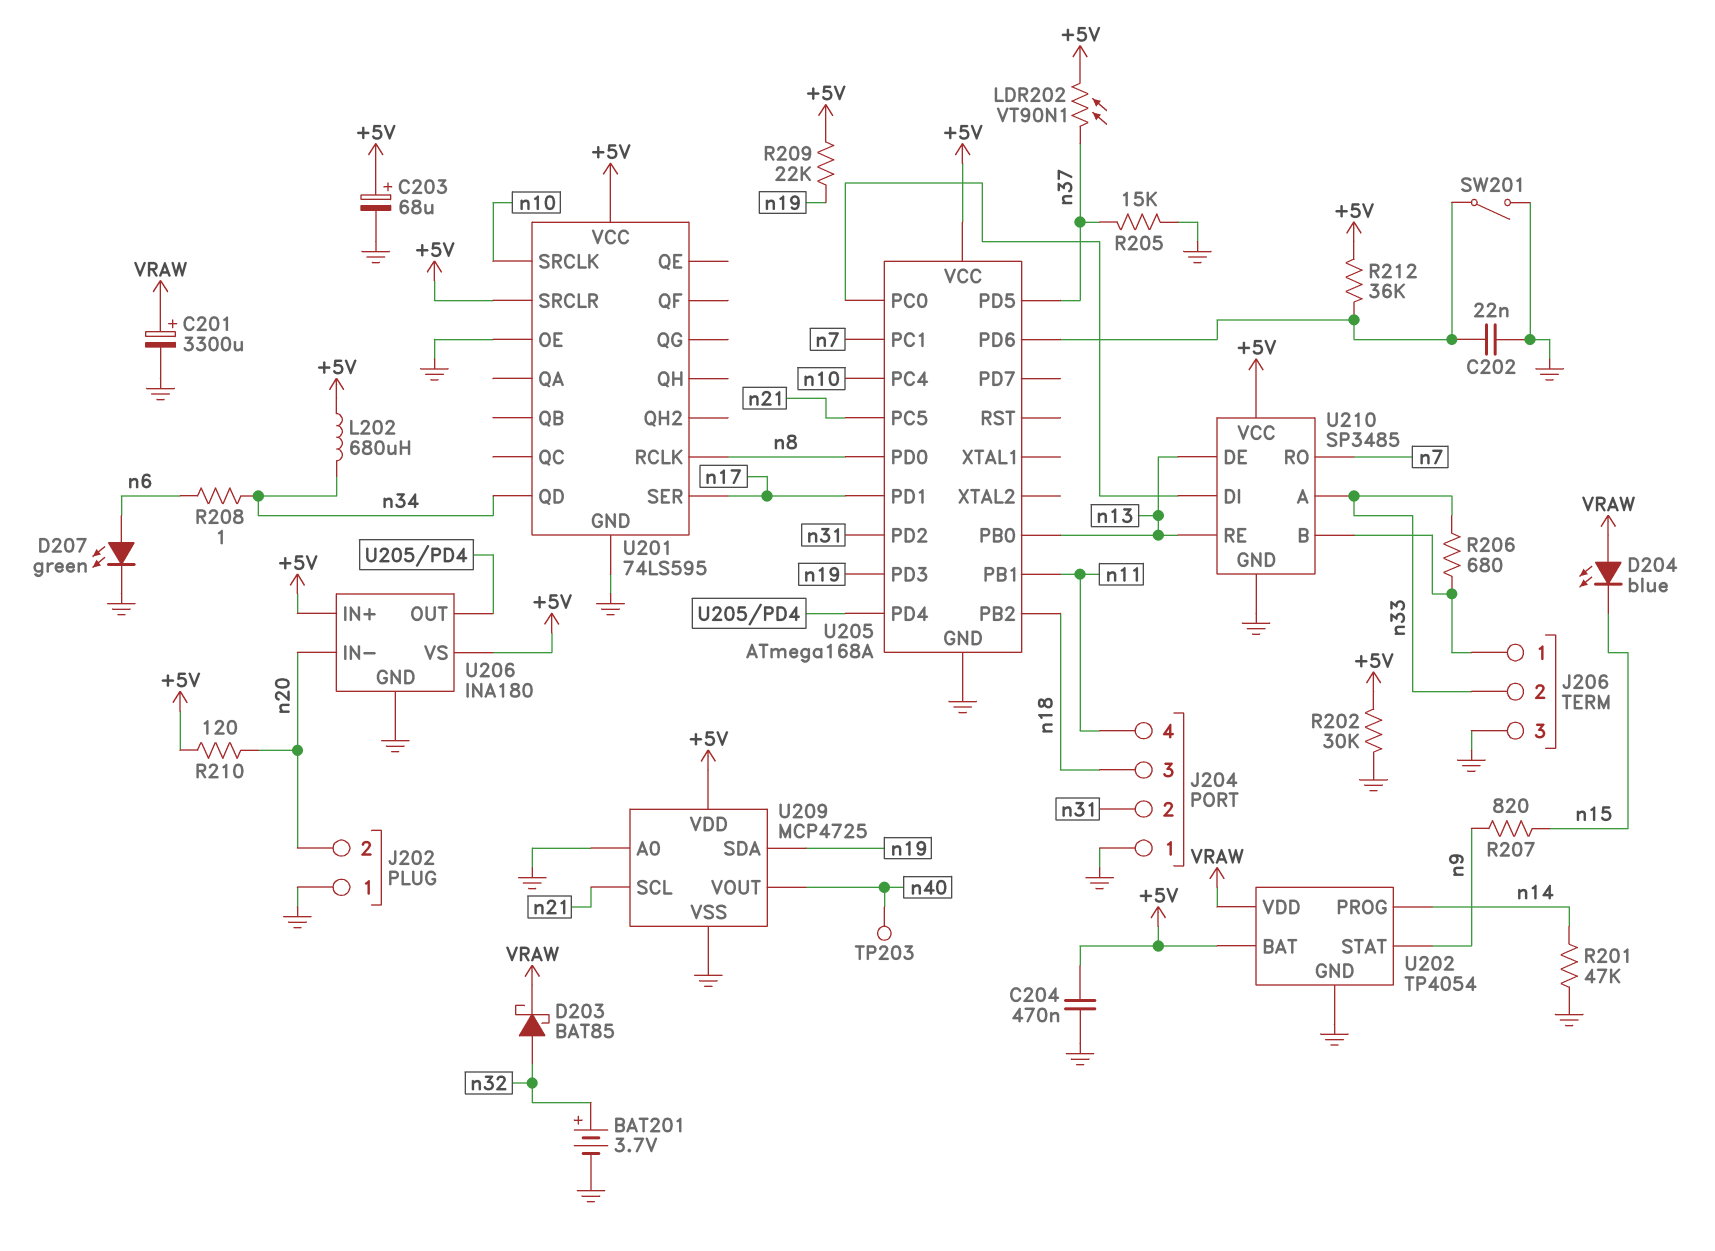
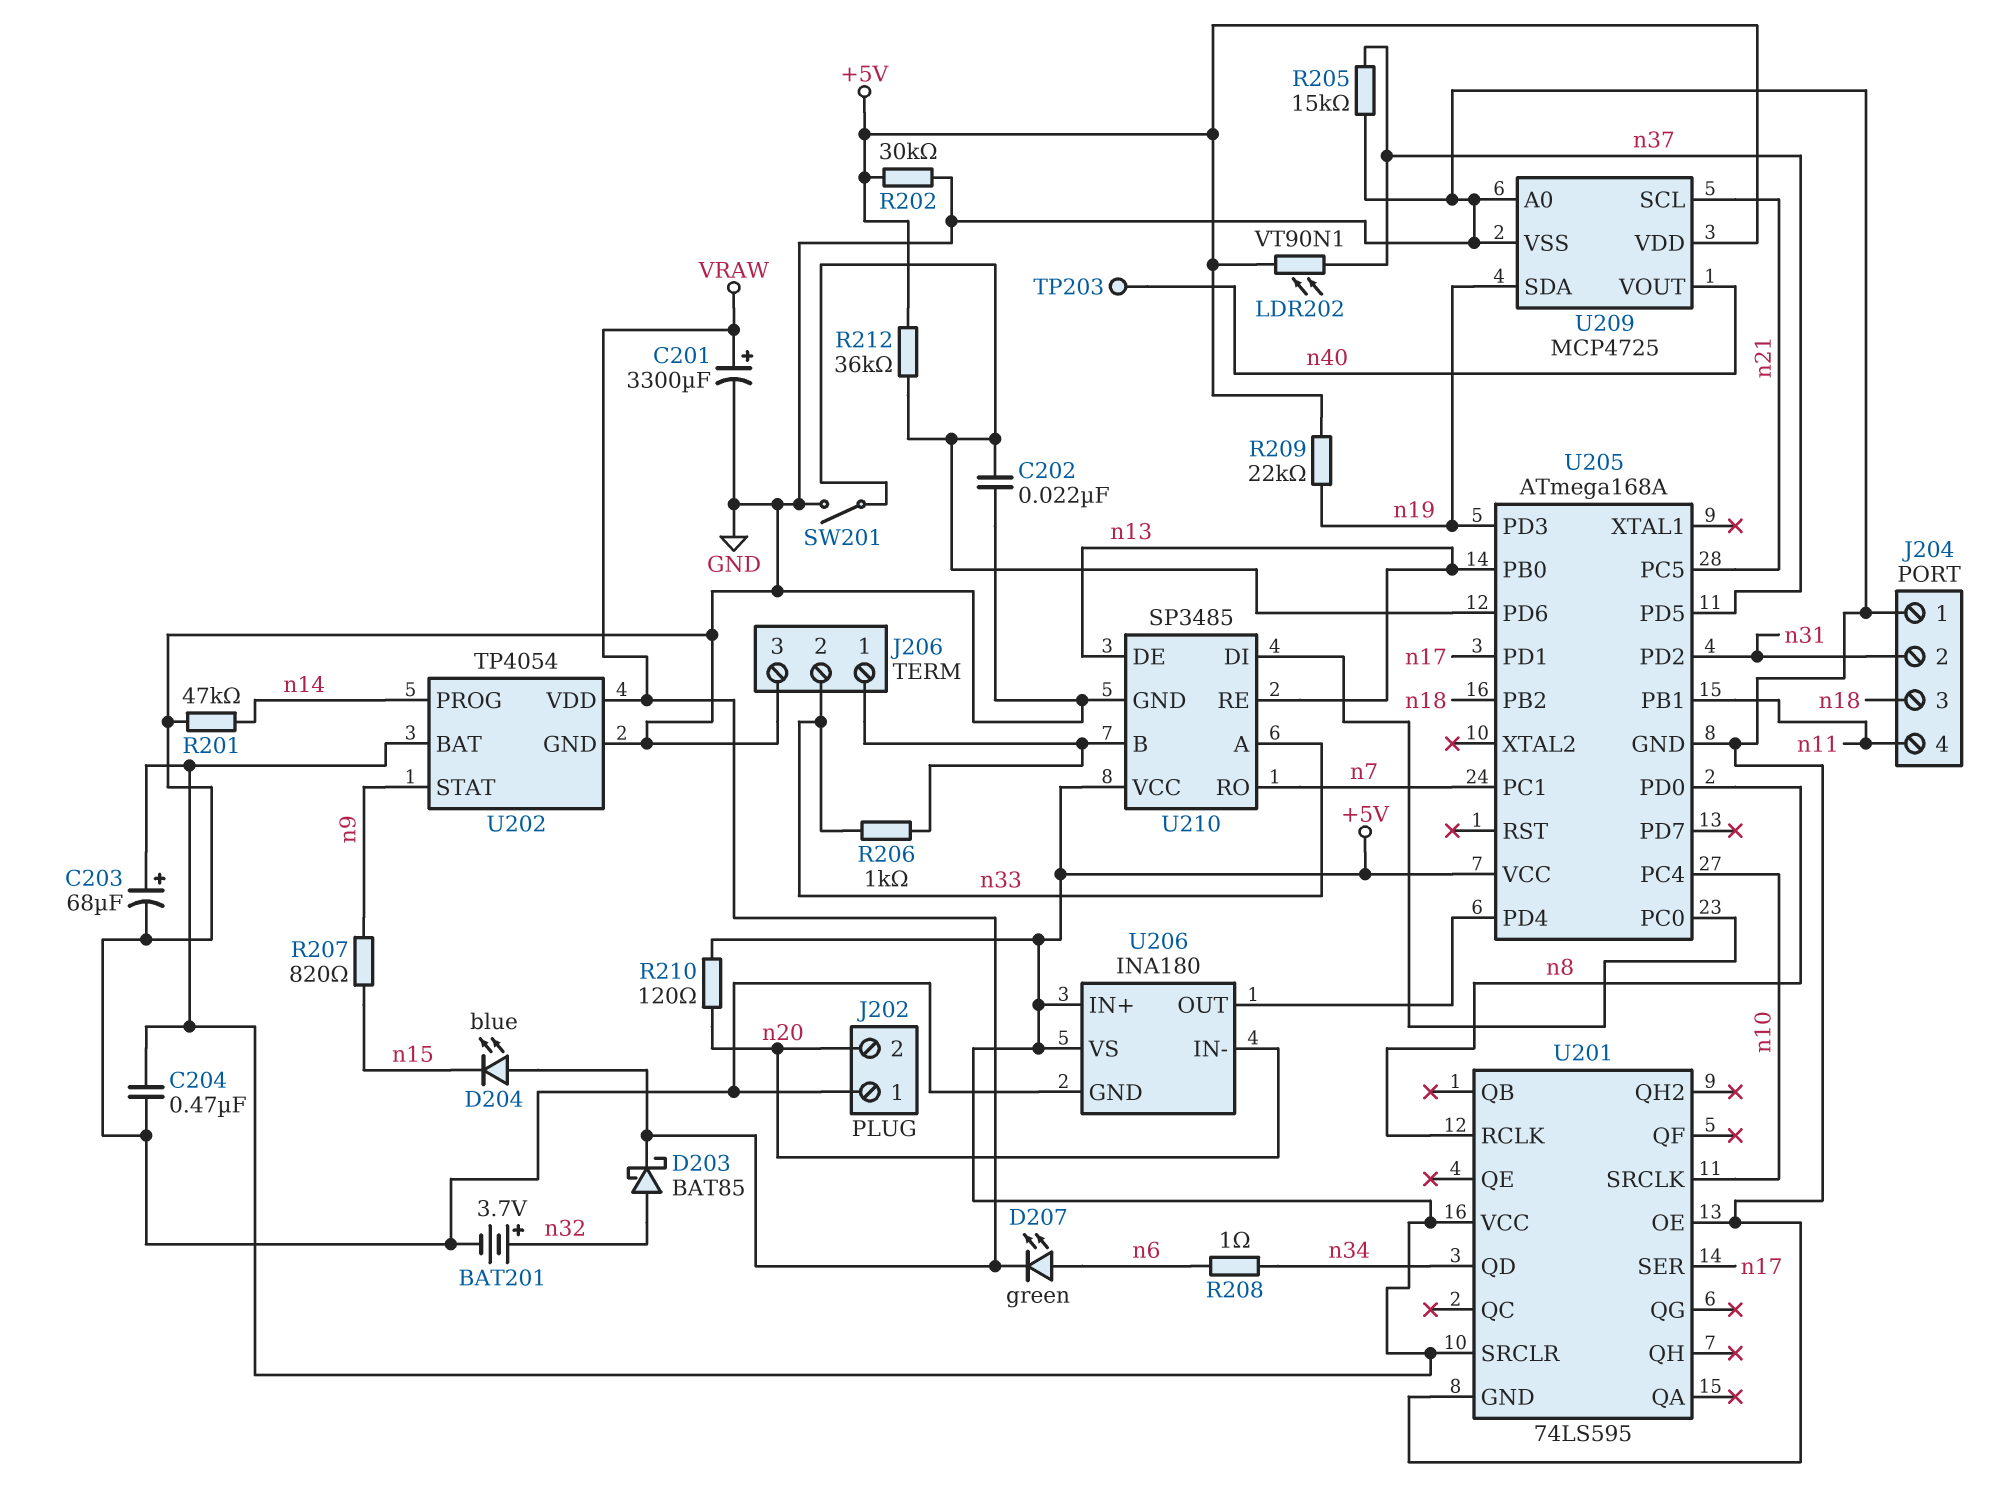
D207: LED green (A n6, K GND) -> LED green (A n6, K VRAW)
L202: 680uH (+5V, n34) -> none
R206: 680 (J206/1, n33) -> 1k (J206/1, n33)

